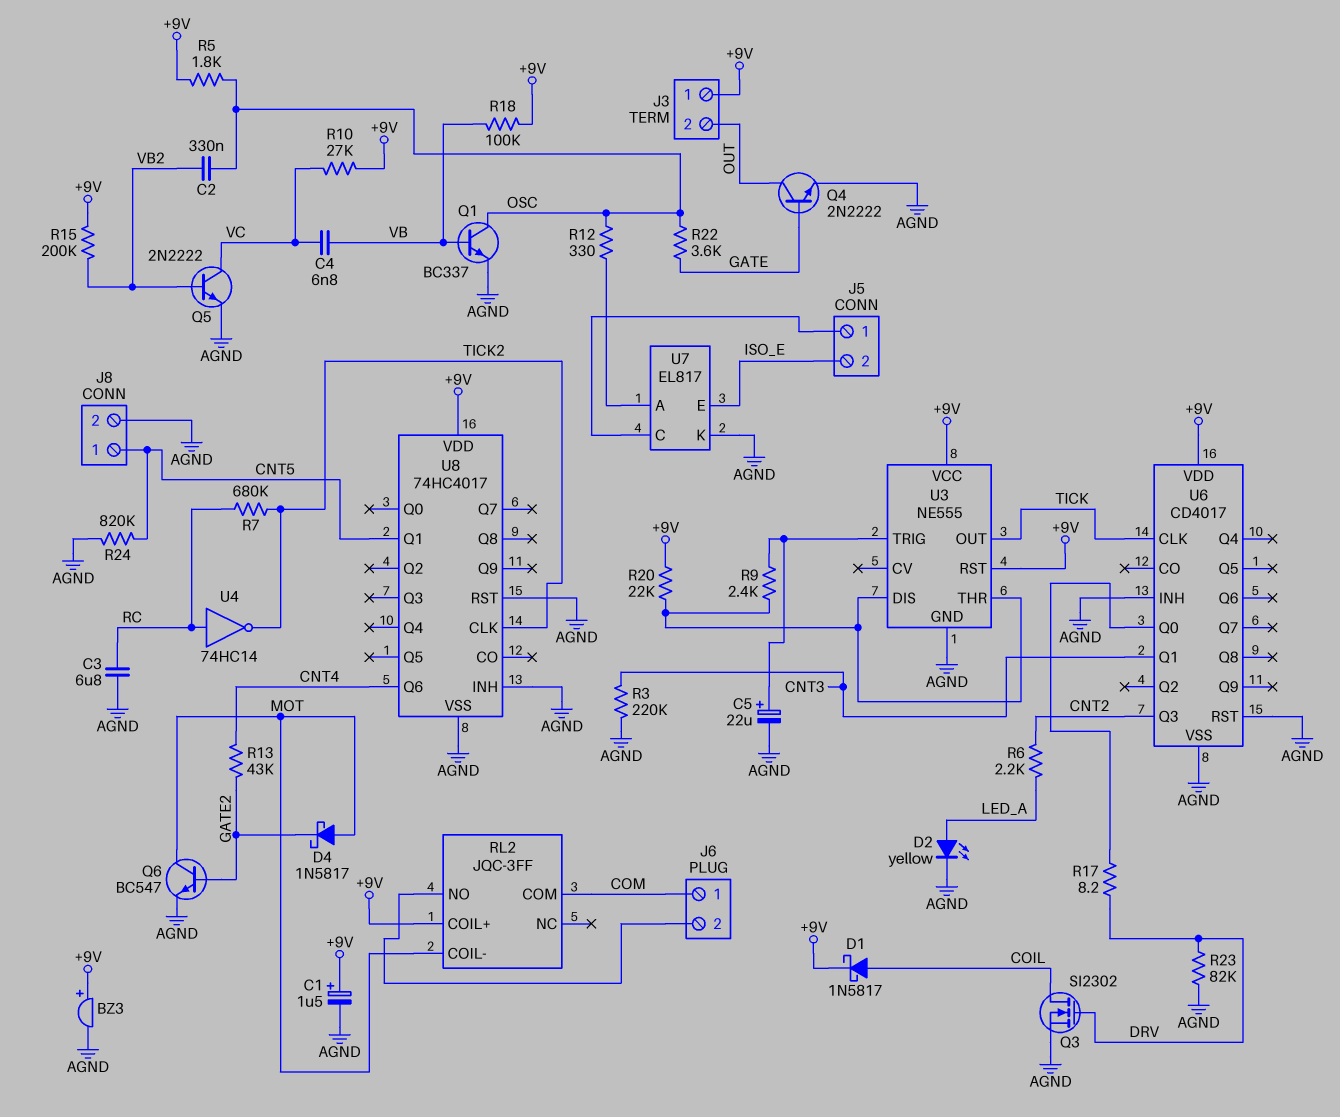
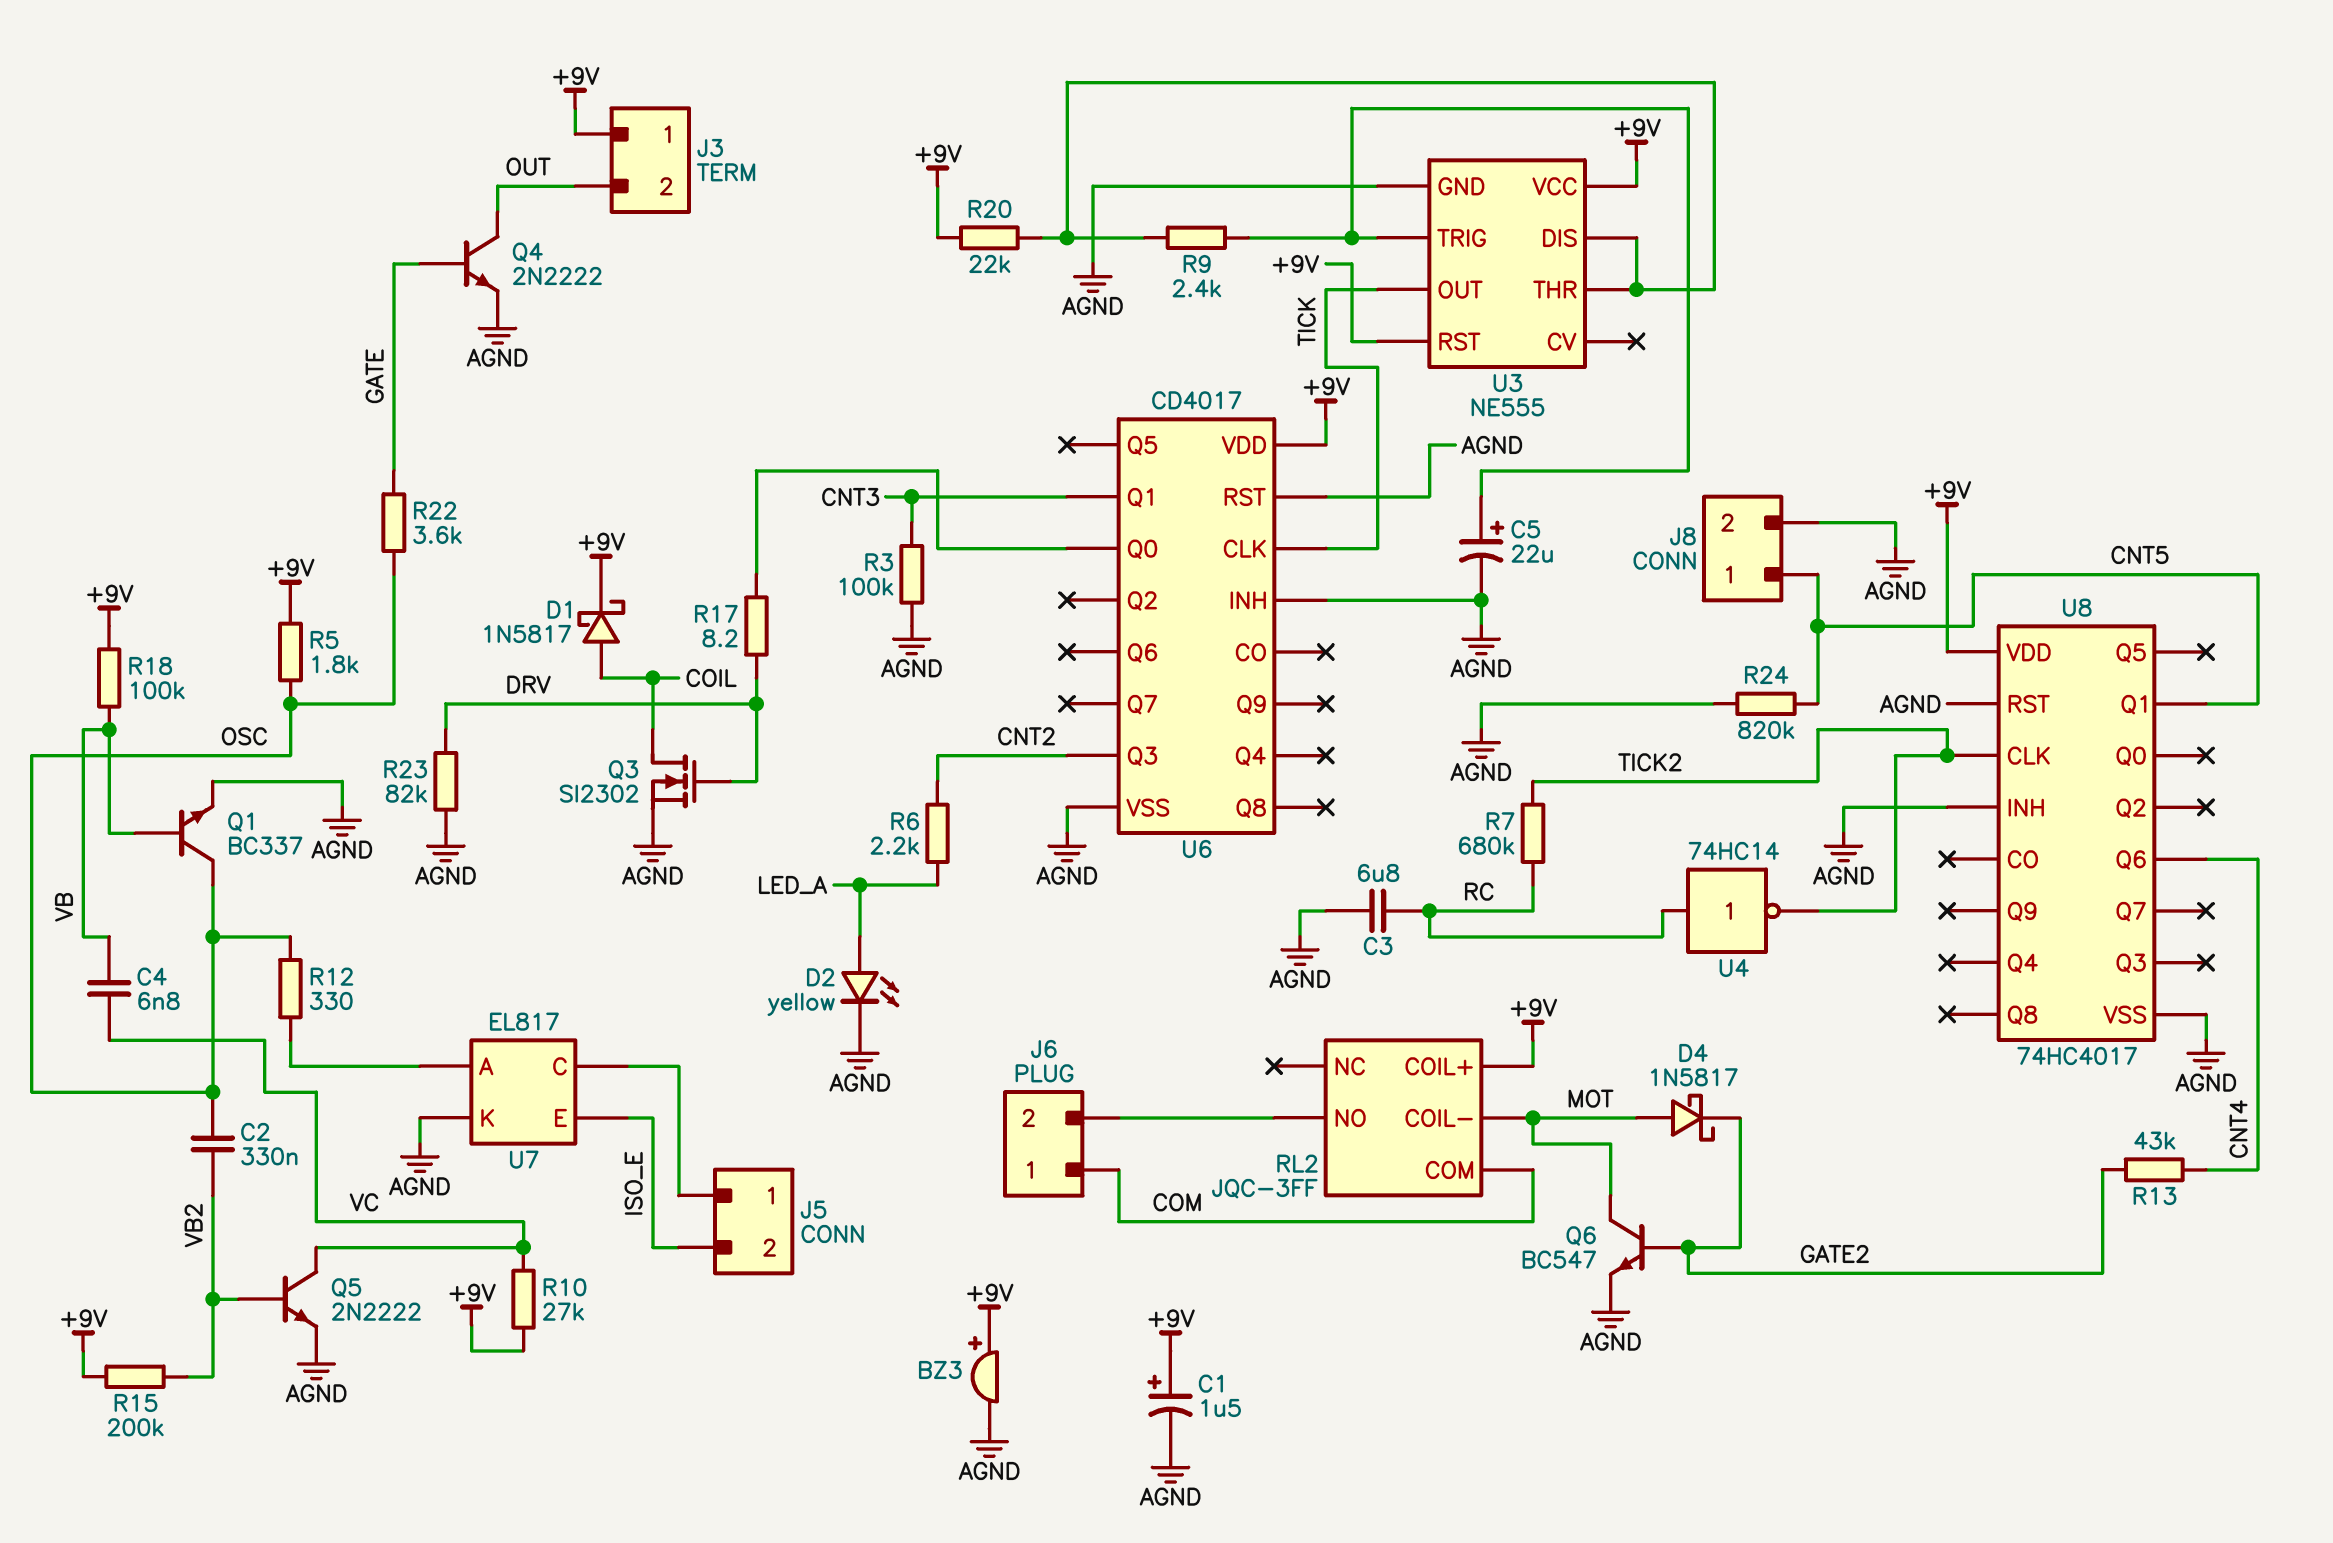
R3: 220k (AGND, CNT3) -> 100k (AGND, CNT3)

